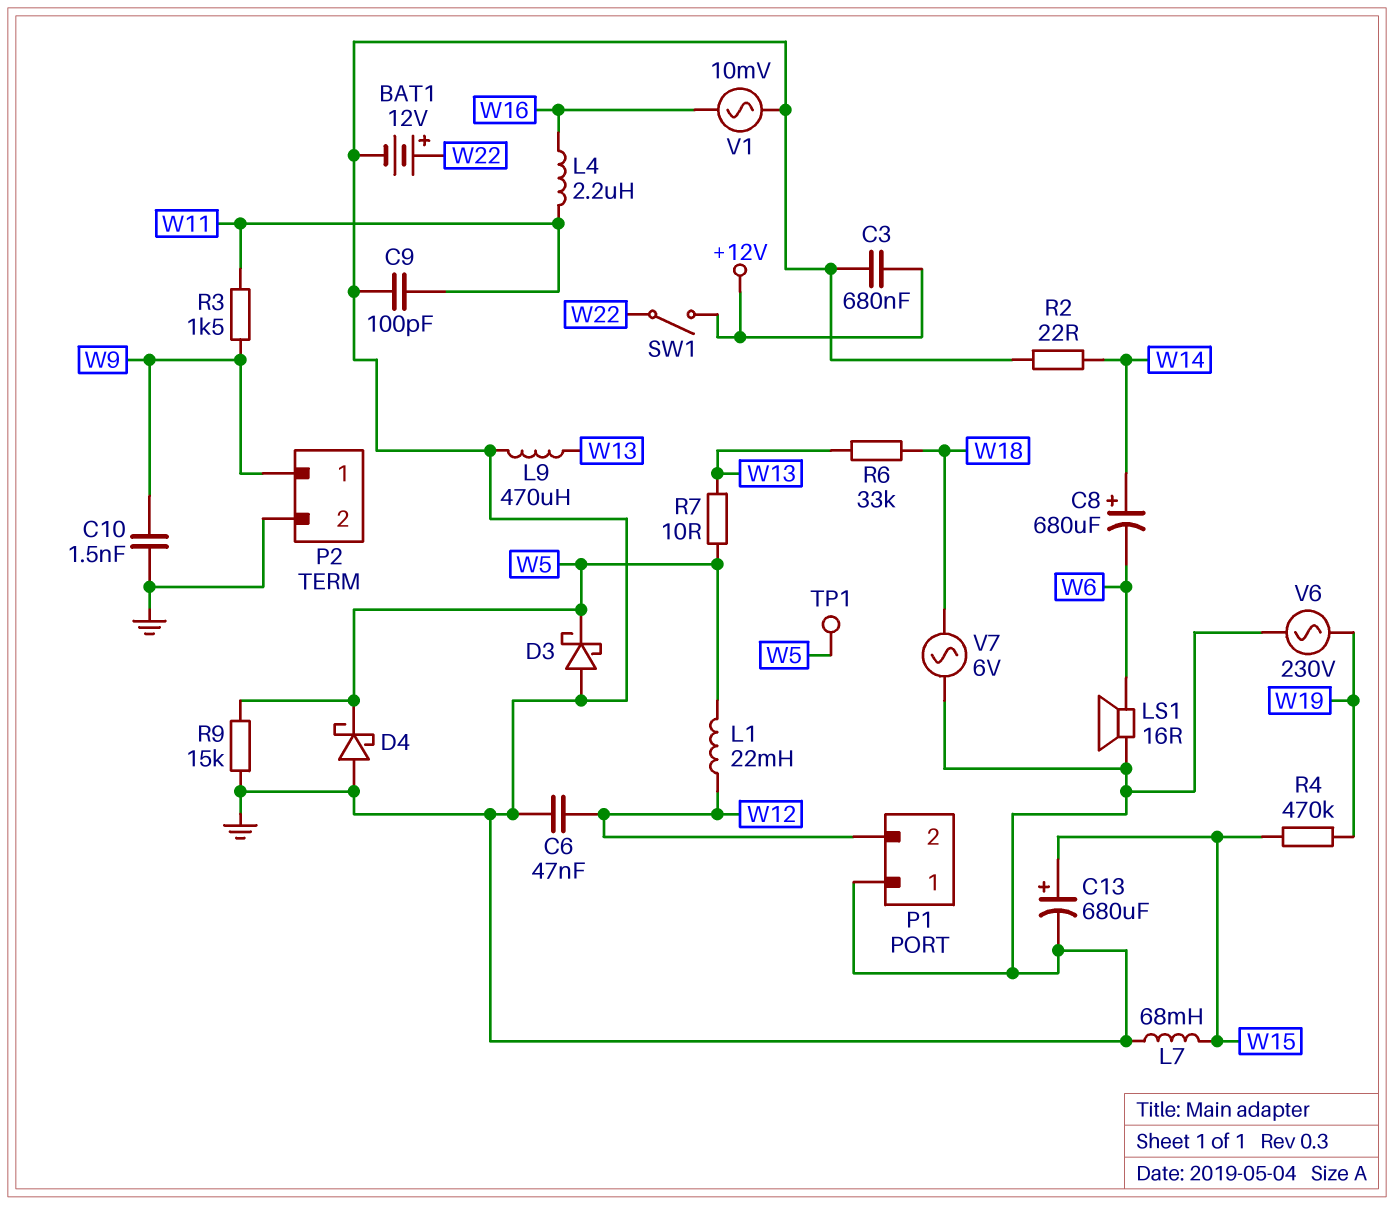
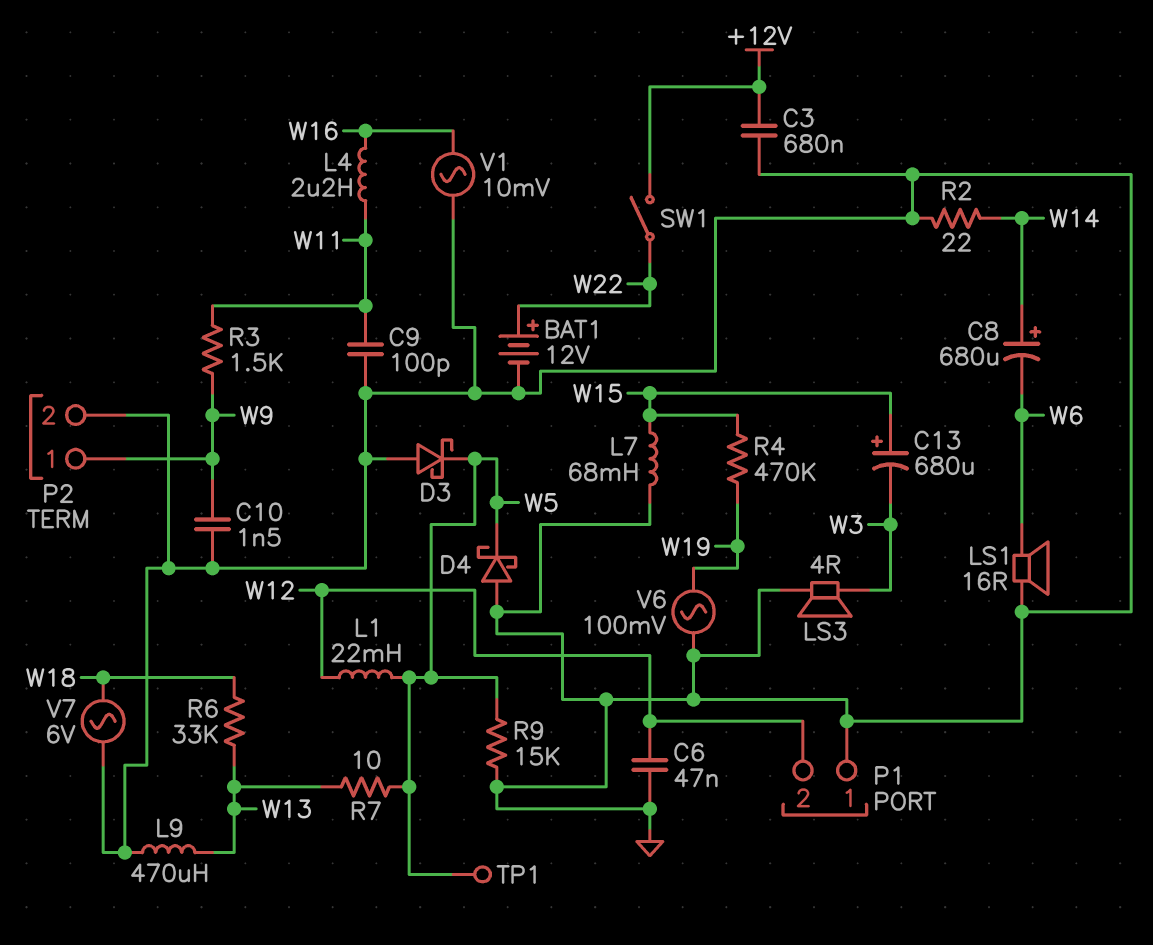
C13: 680uF (plus W15, minus GND) -> 680uF (plus W15, minus W3)
LS3: none -> speaker 4R (GND, W3)
V6: AC 230V (GND, W19) -> AC 100mV (GND, W19)

